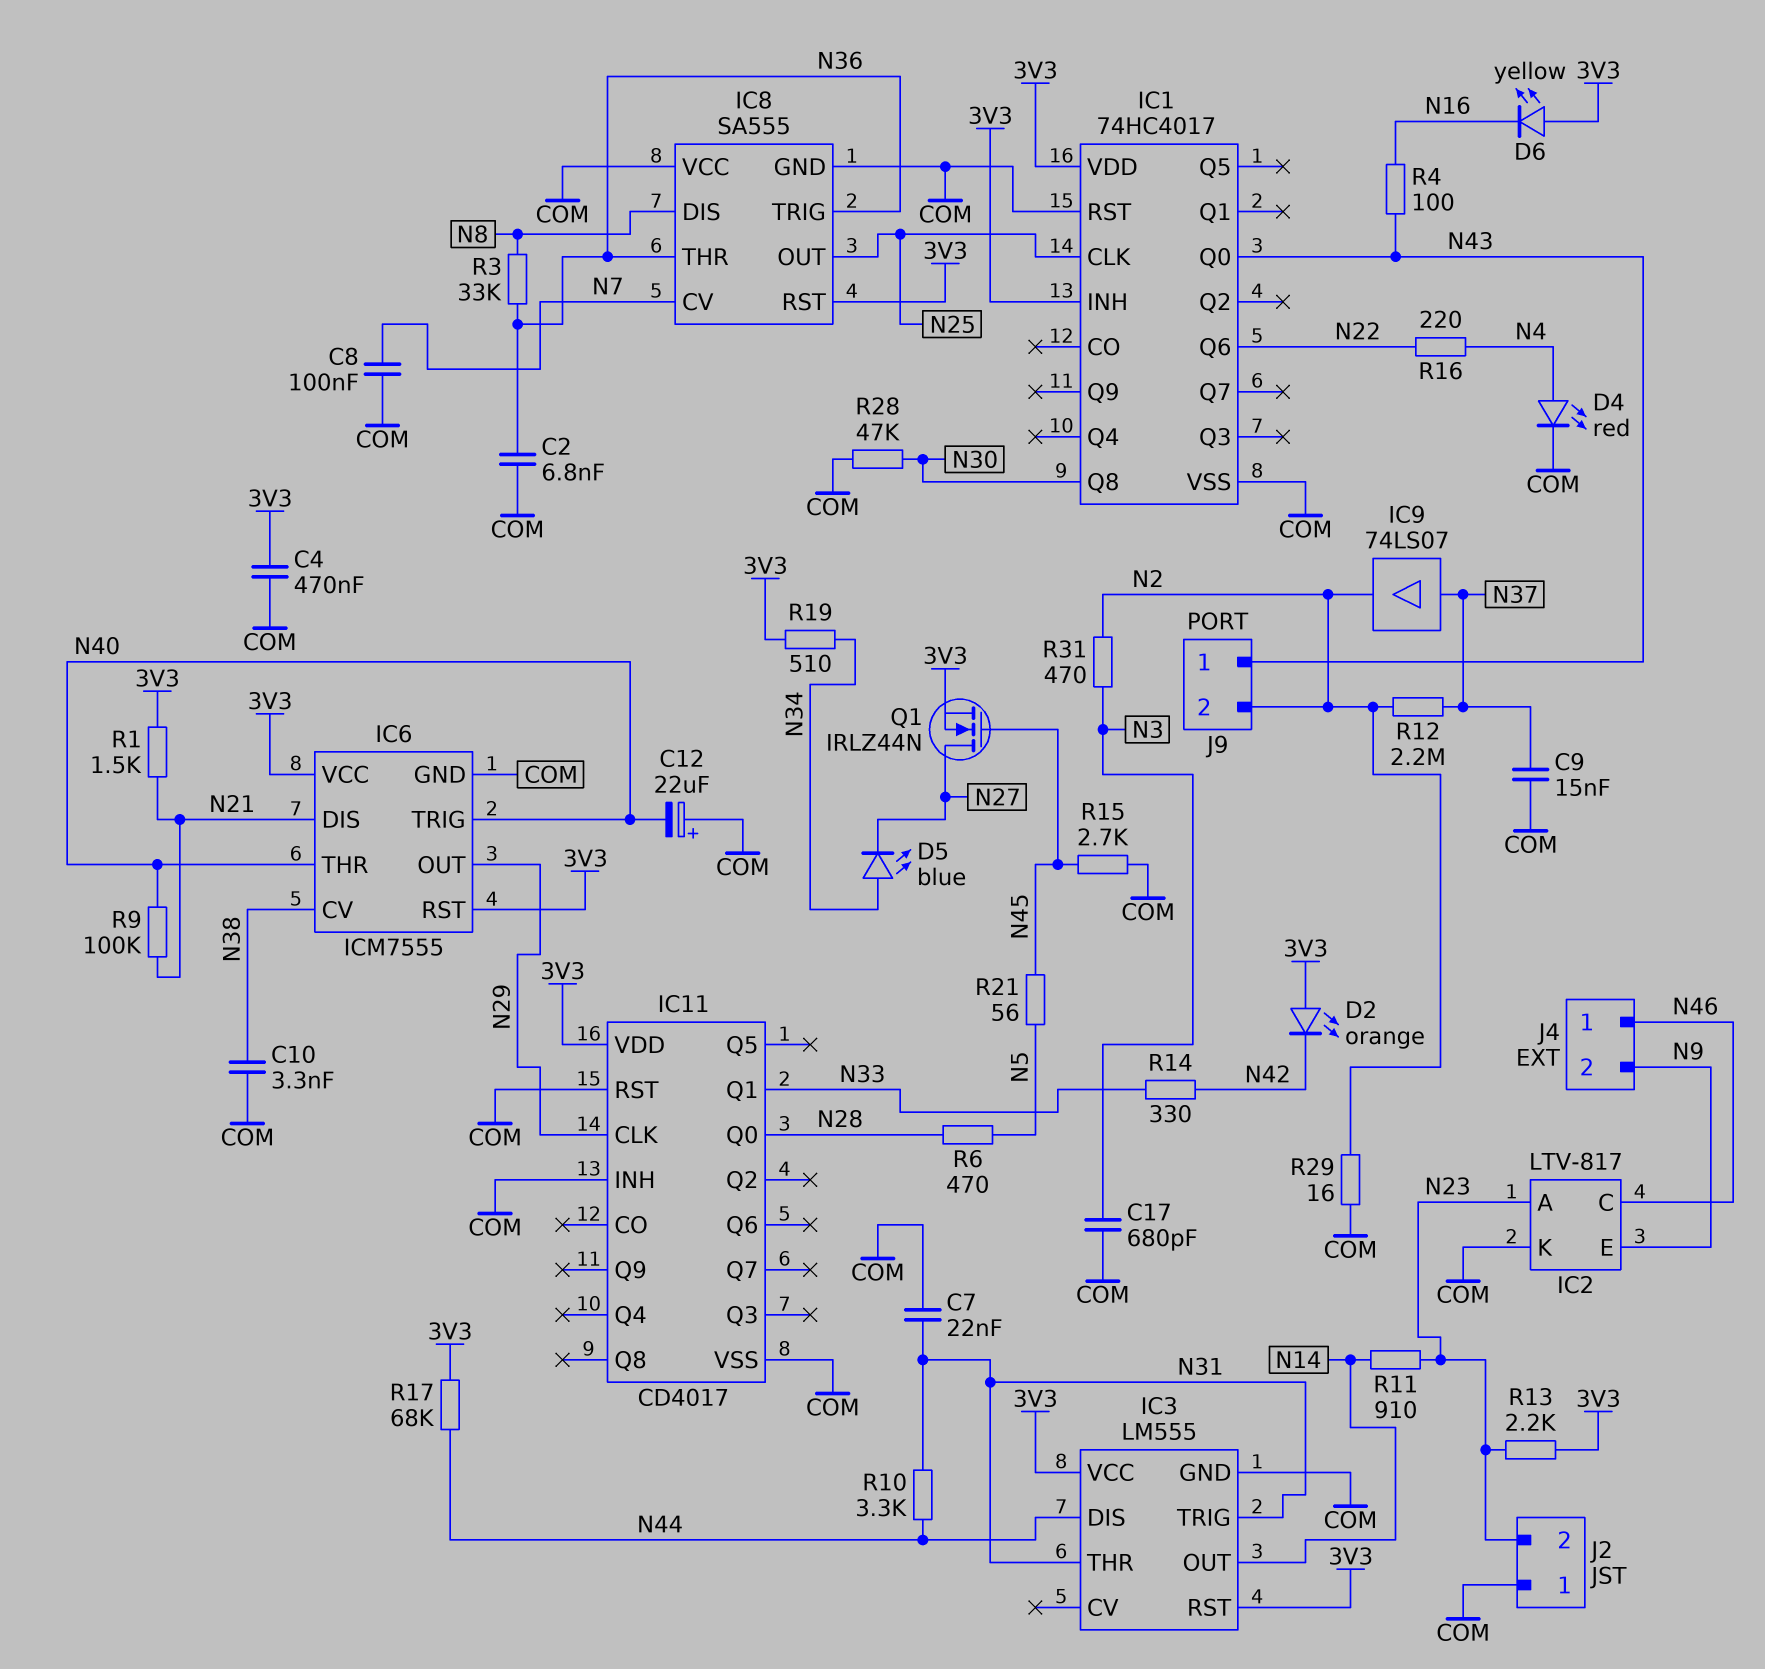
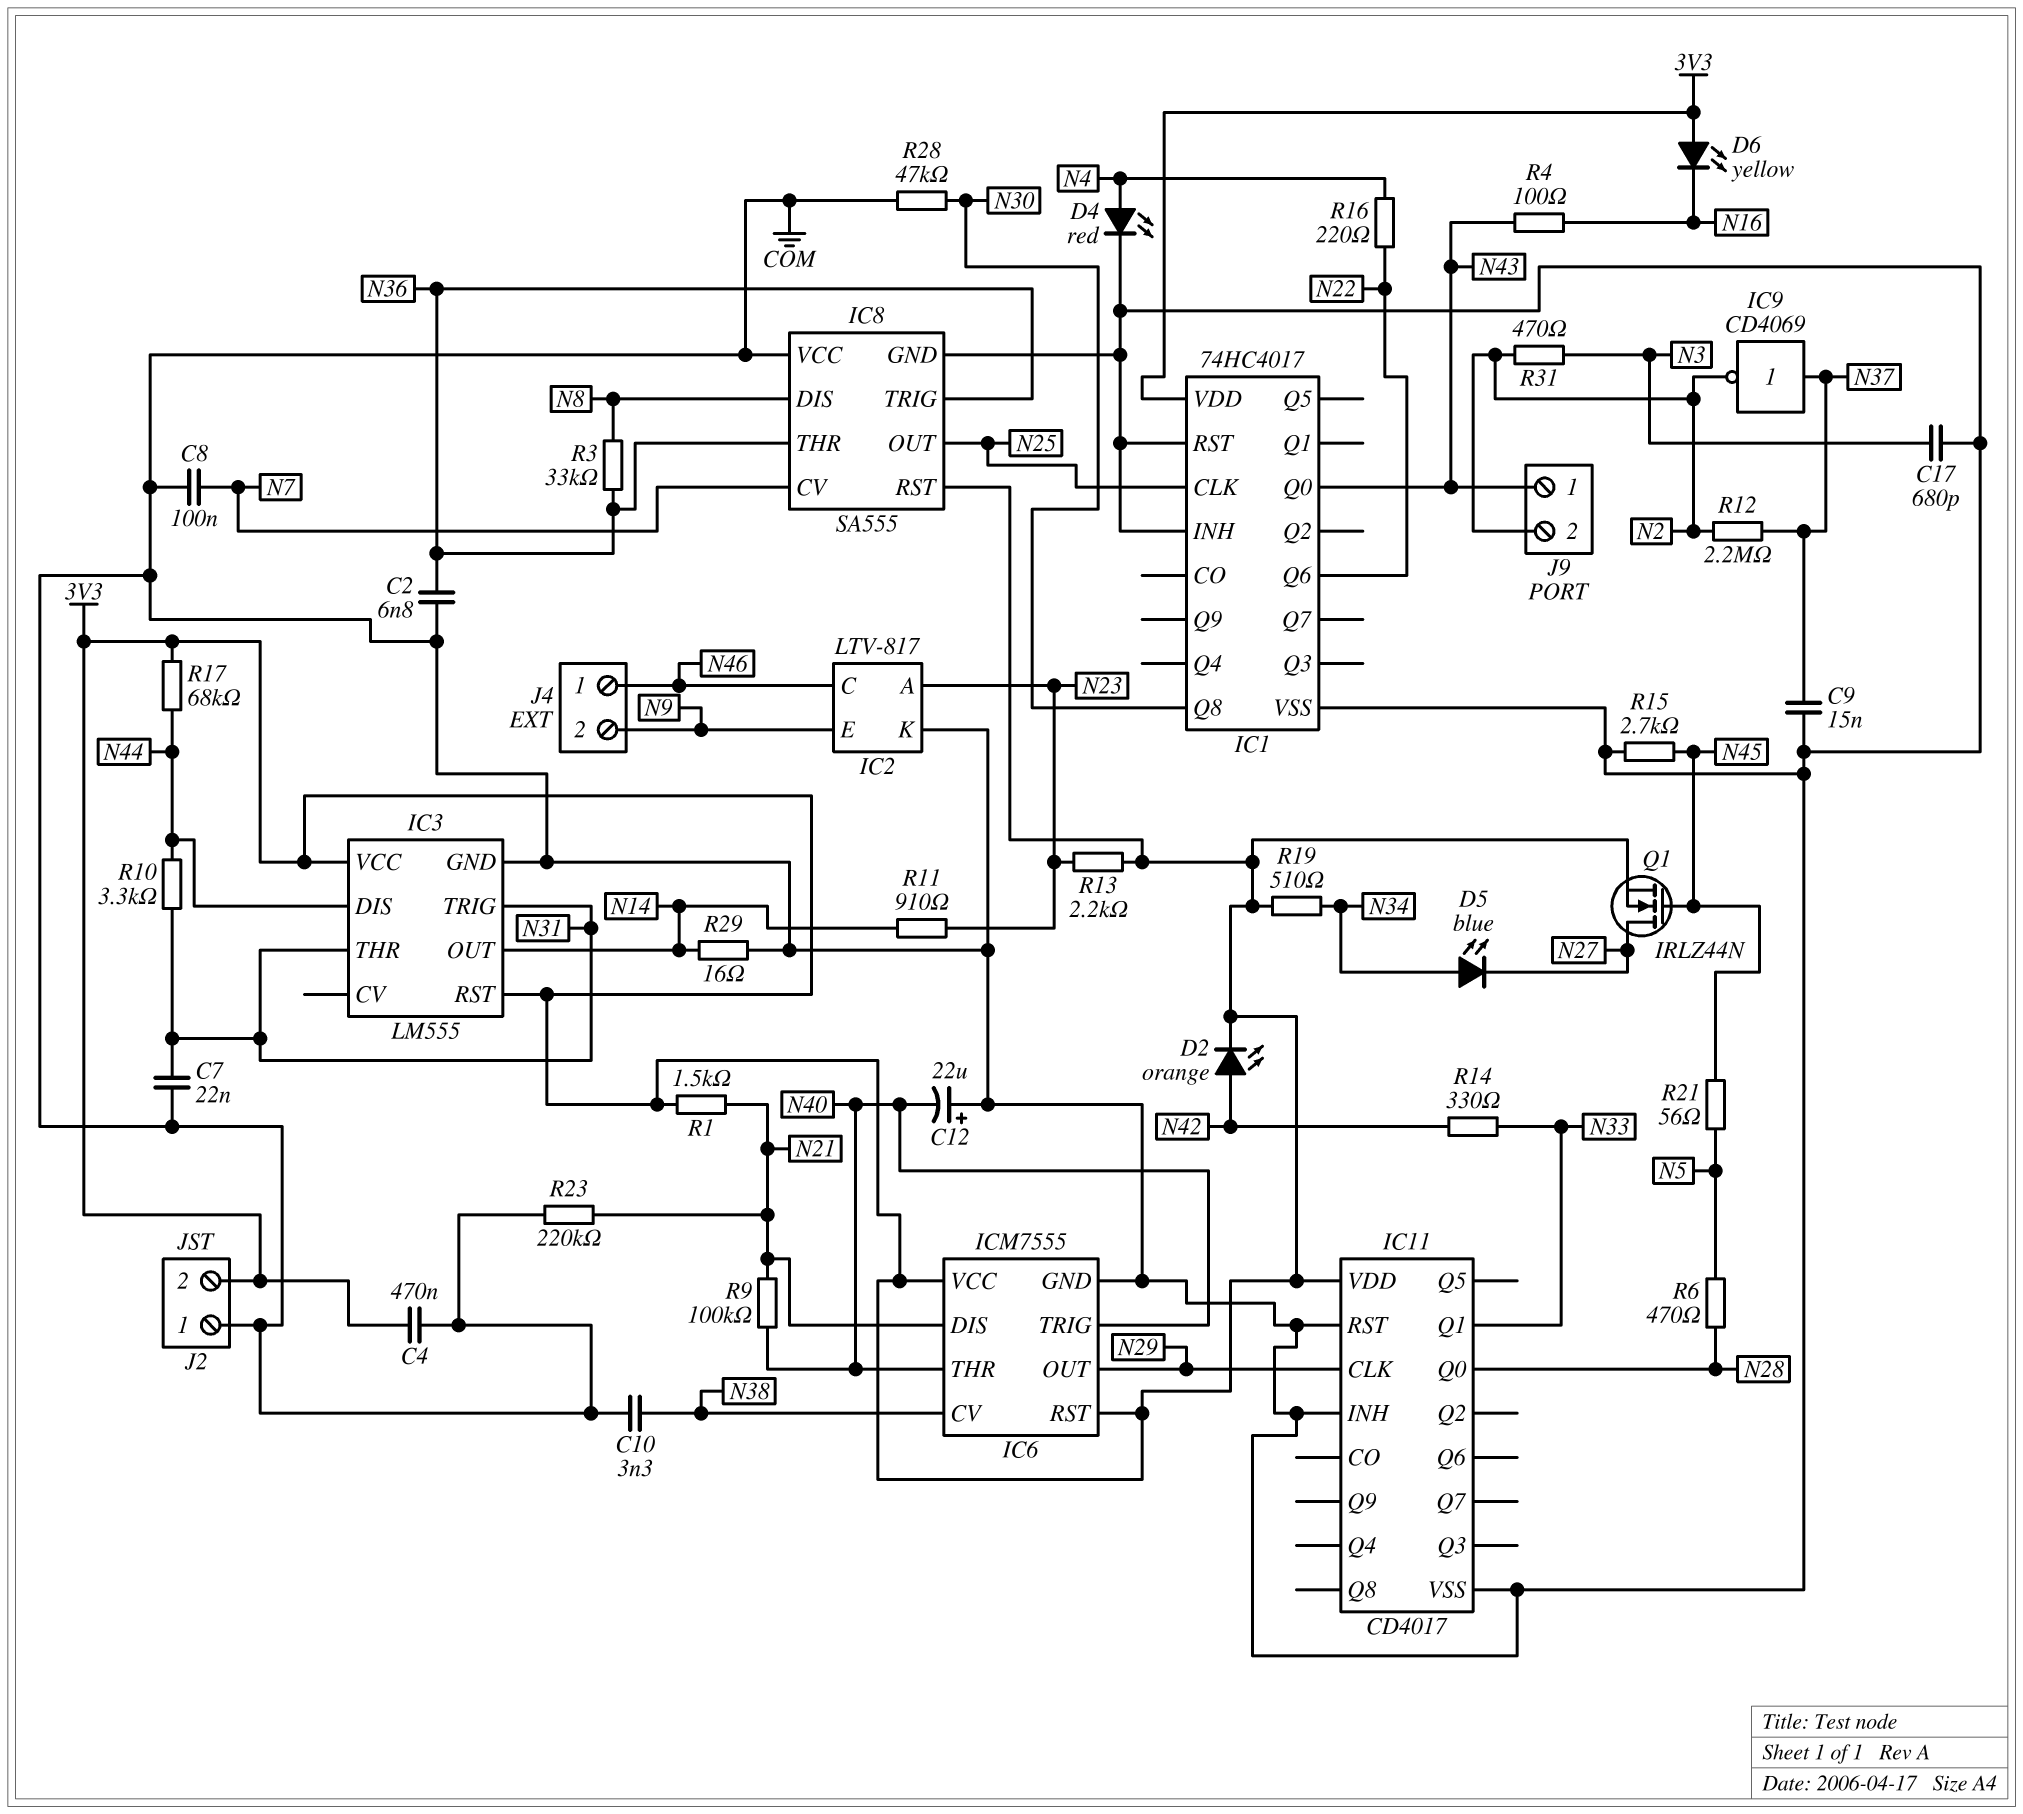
D2: LED orange (A 3V3, K N42) -> LED orange (A N42, K 3V3)
IC1 pin INH: 3V3 -> COM
IC9: buffer 74LS07 (in N37, out N2) -> NOT CD4069 (in N37, out N2)
J2 pin 2: N23 -> 3V3
R23: none -> 220k (COM, N21)
R29: 16 (COM, N2) -> 16 (COM, N14)

